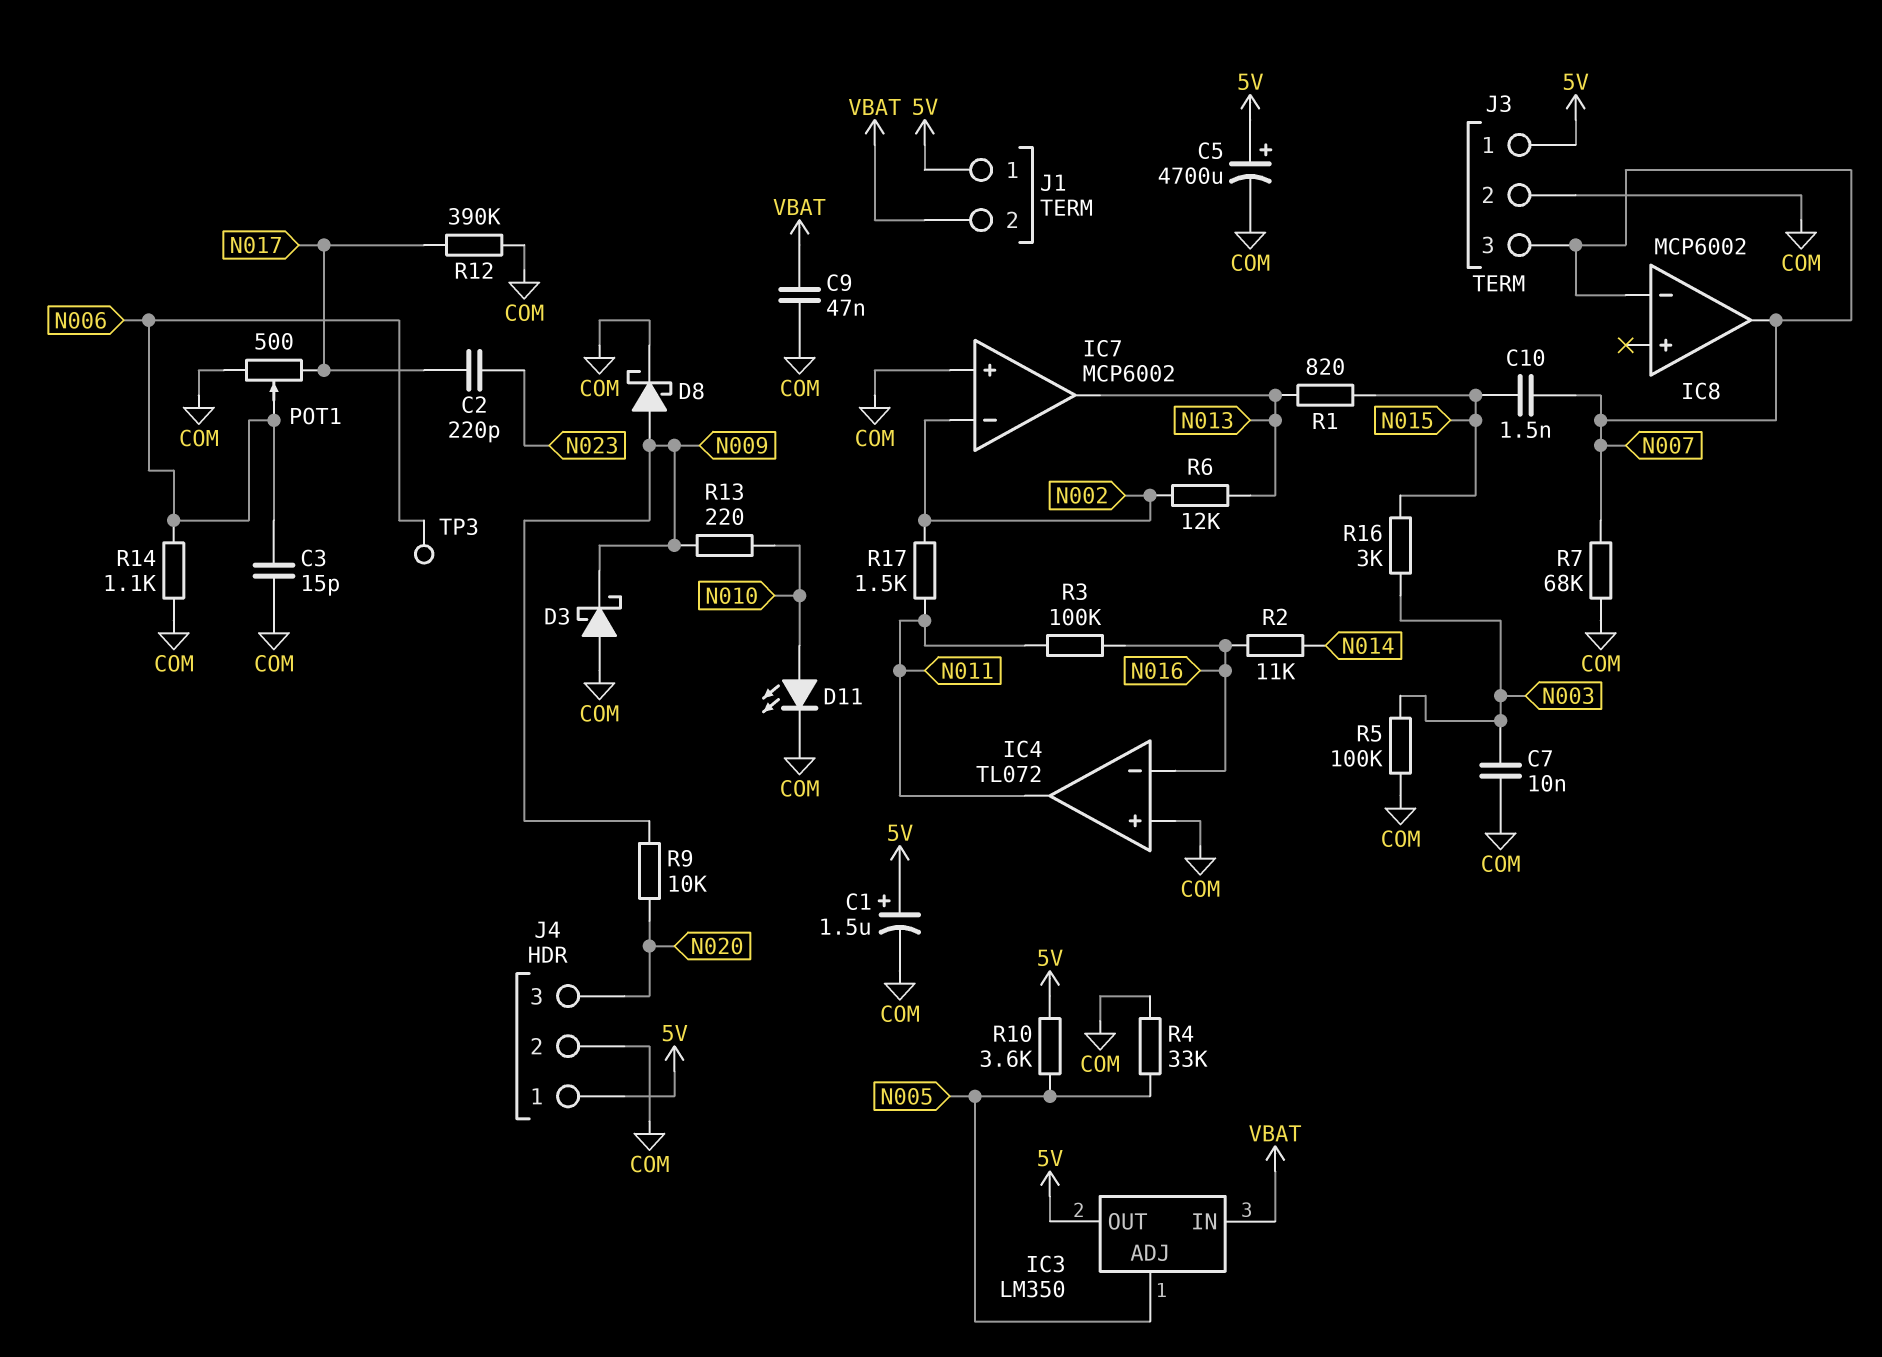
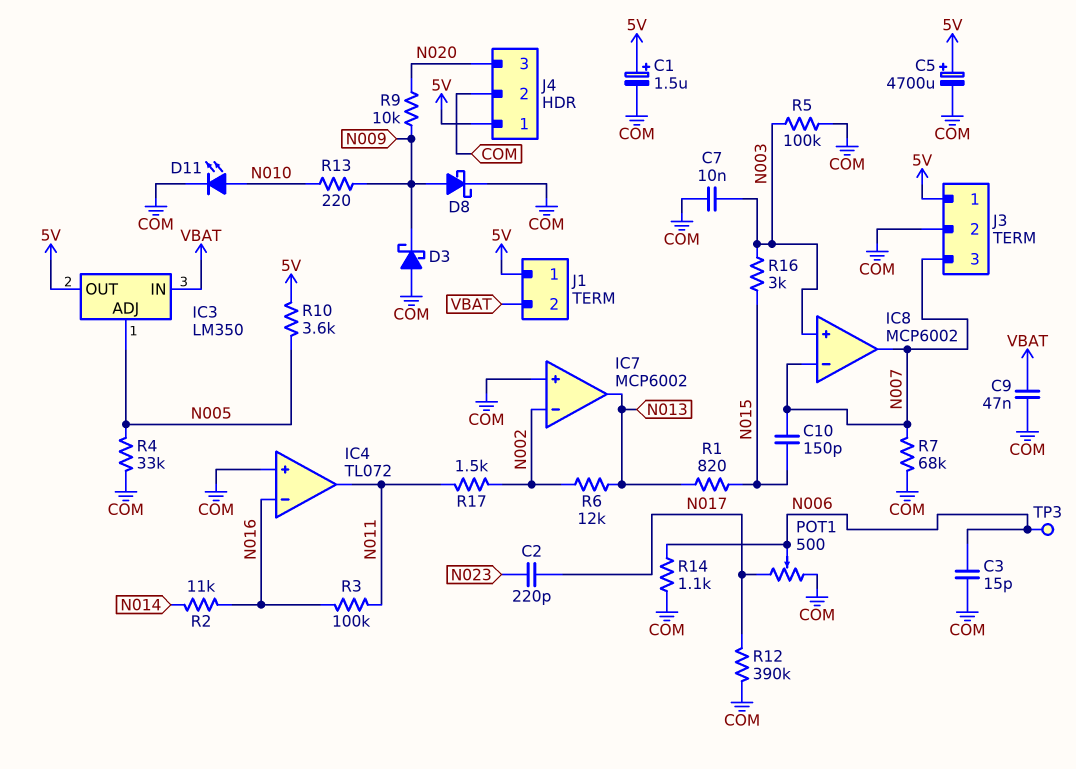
C10: 1.5nF (N007, N015) -> 150pF (N007, N015)
IC8 pin in+: none -> N003

